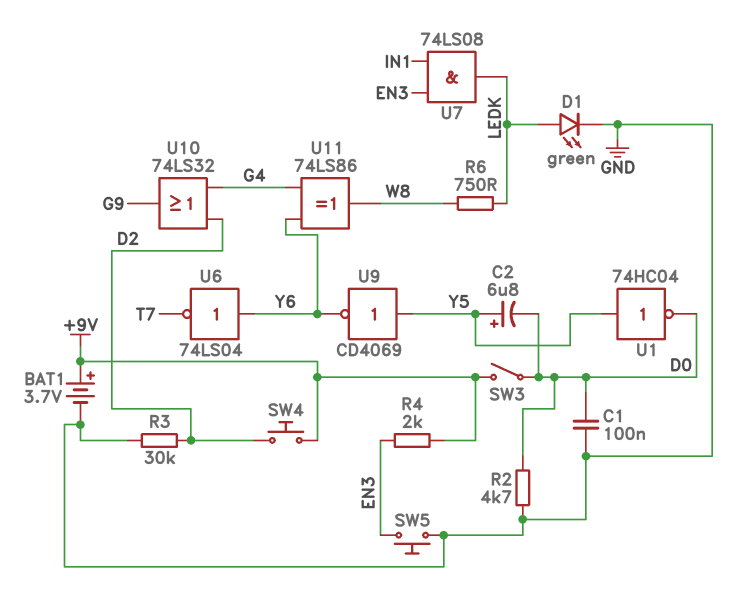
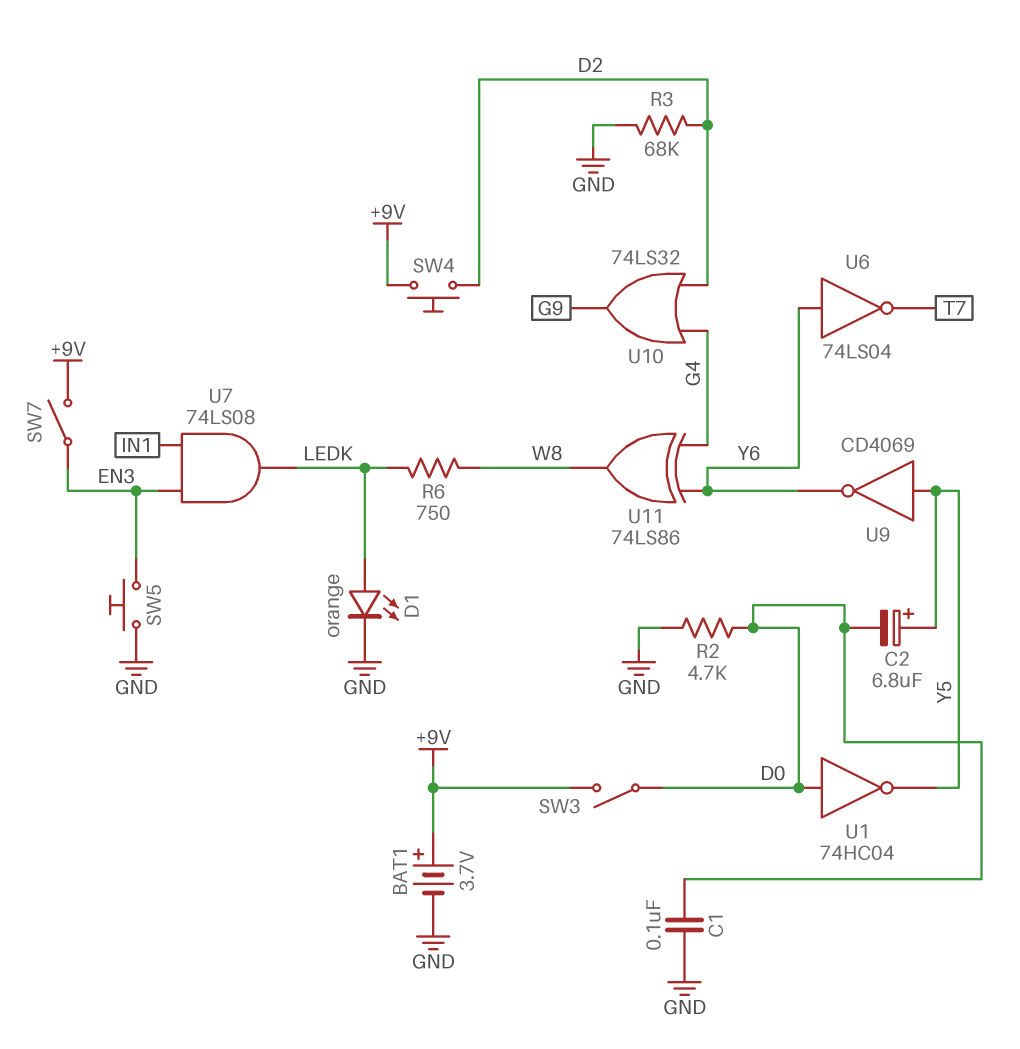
D1: LED green (A LEDK, K GND) -> LED orange (A LEDK, K GND)
R3: 30k (D2, GND) -> 68k (D2, GND)
R4: 2k (+9V, EN3) -> none
SW7: none -> switch (+9V, EN3)
U1: NOT 74HC04 (in Y5, out D0) -> NOT 74HC04 (in D0, out Y5)

